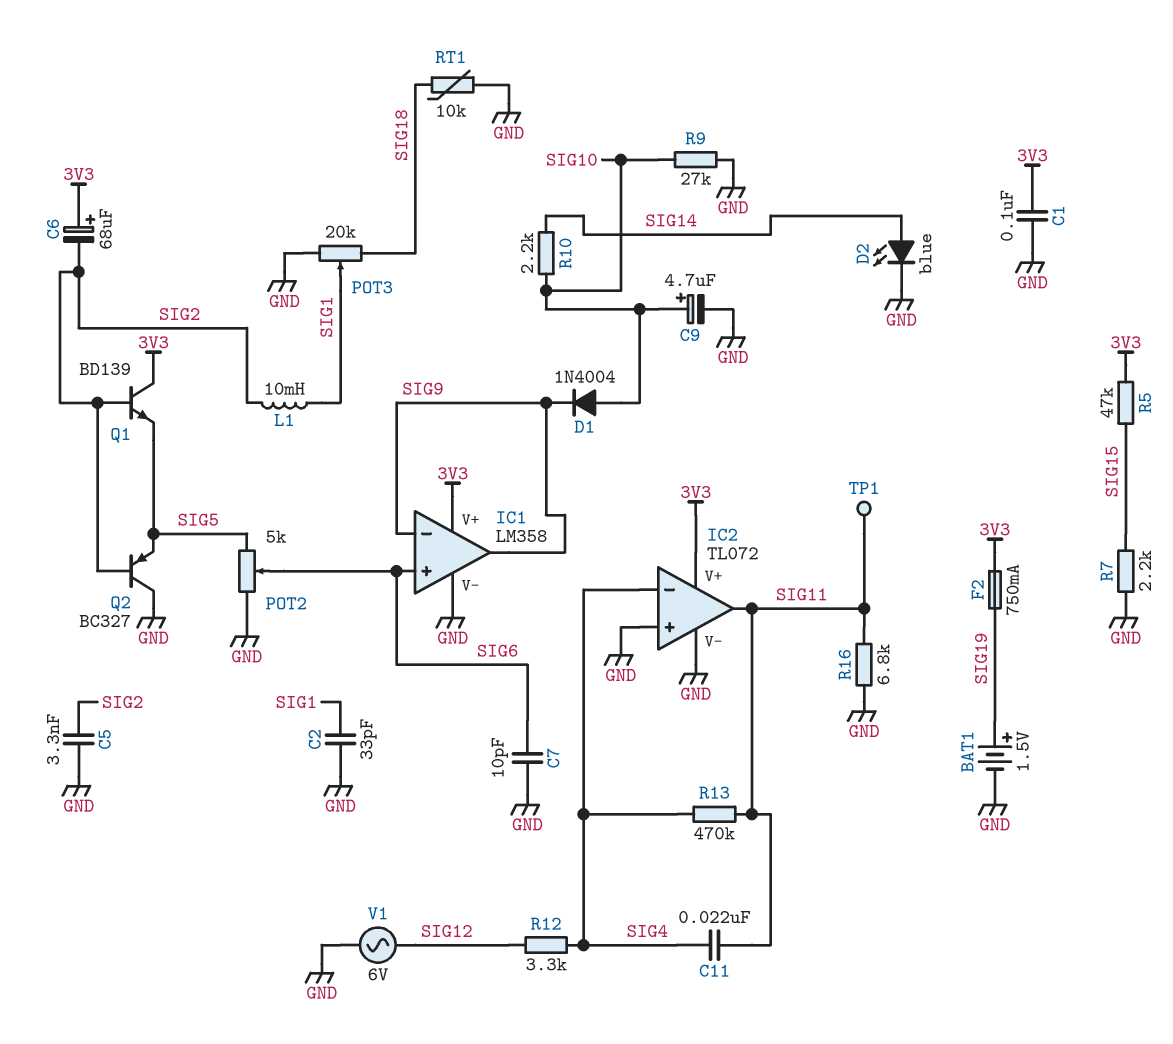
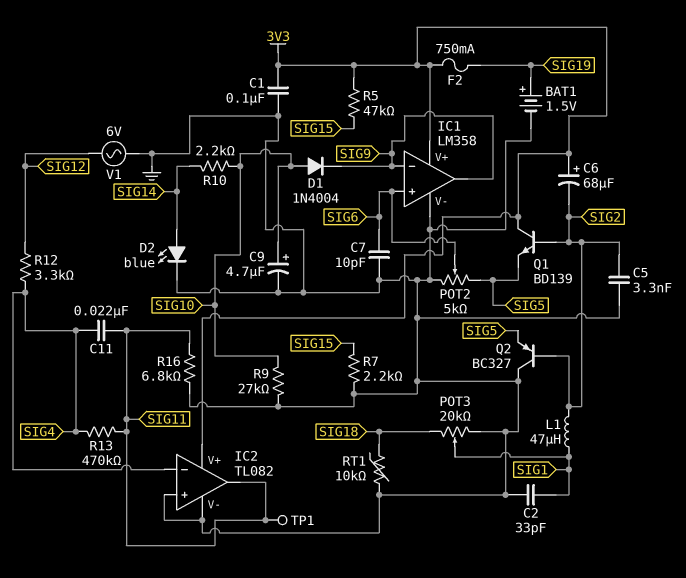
IC2: TL072 -> TL082
L1: 10mH (SIG1, SIG2) -> 47uH (SIG1, SIG2)

